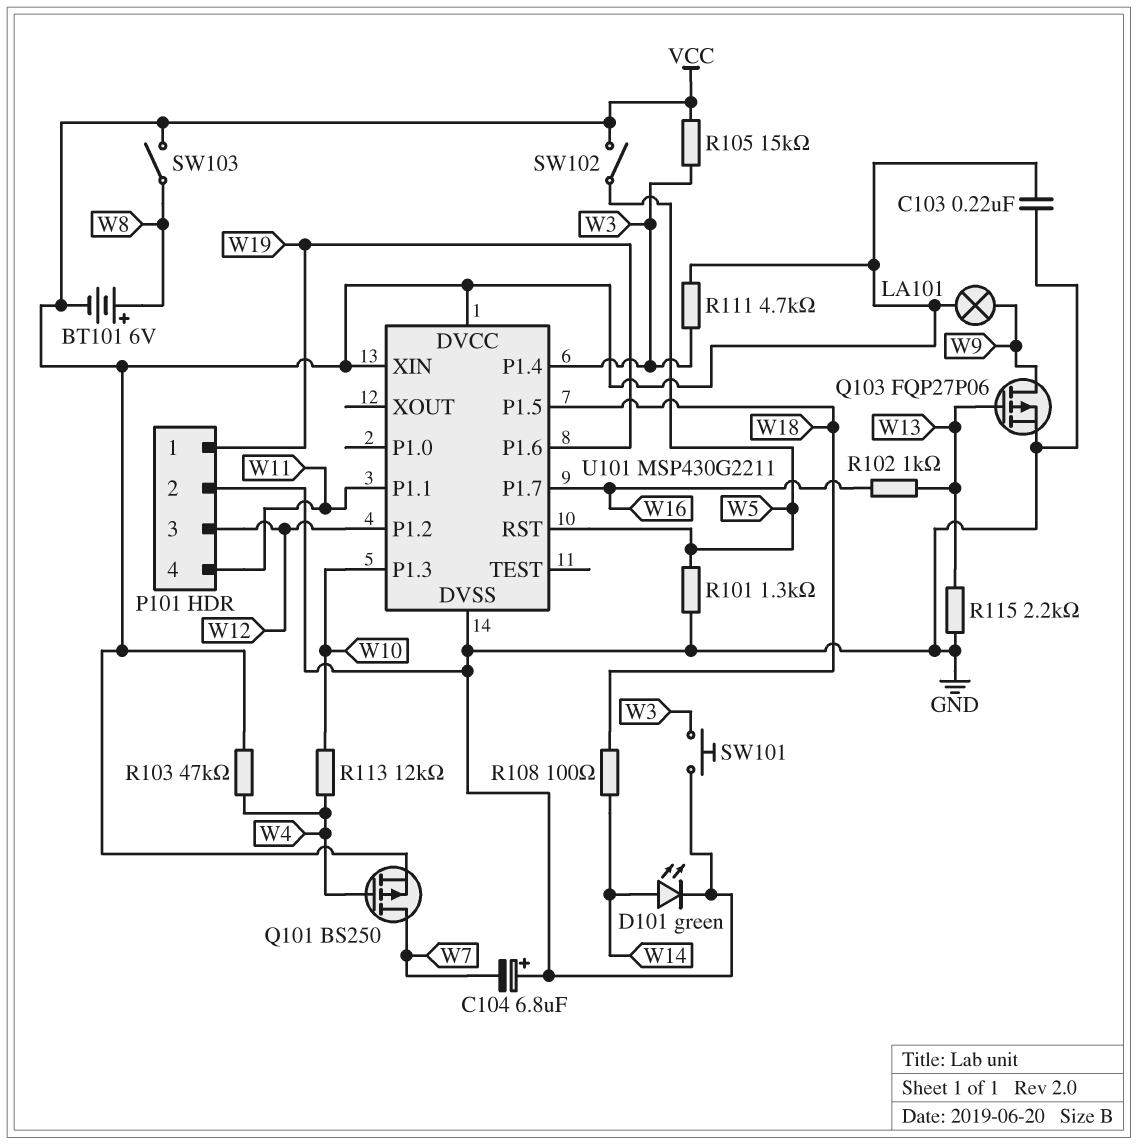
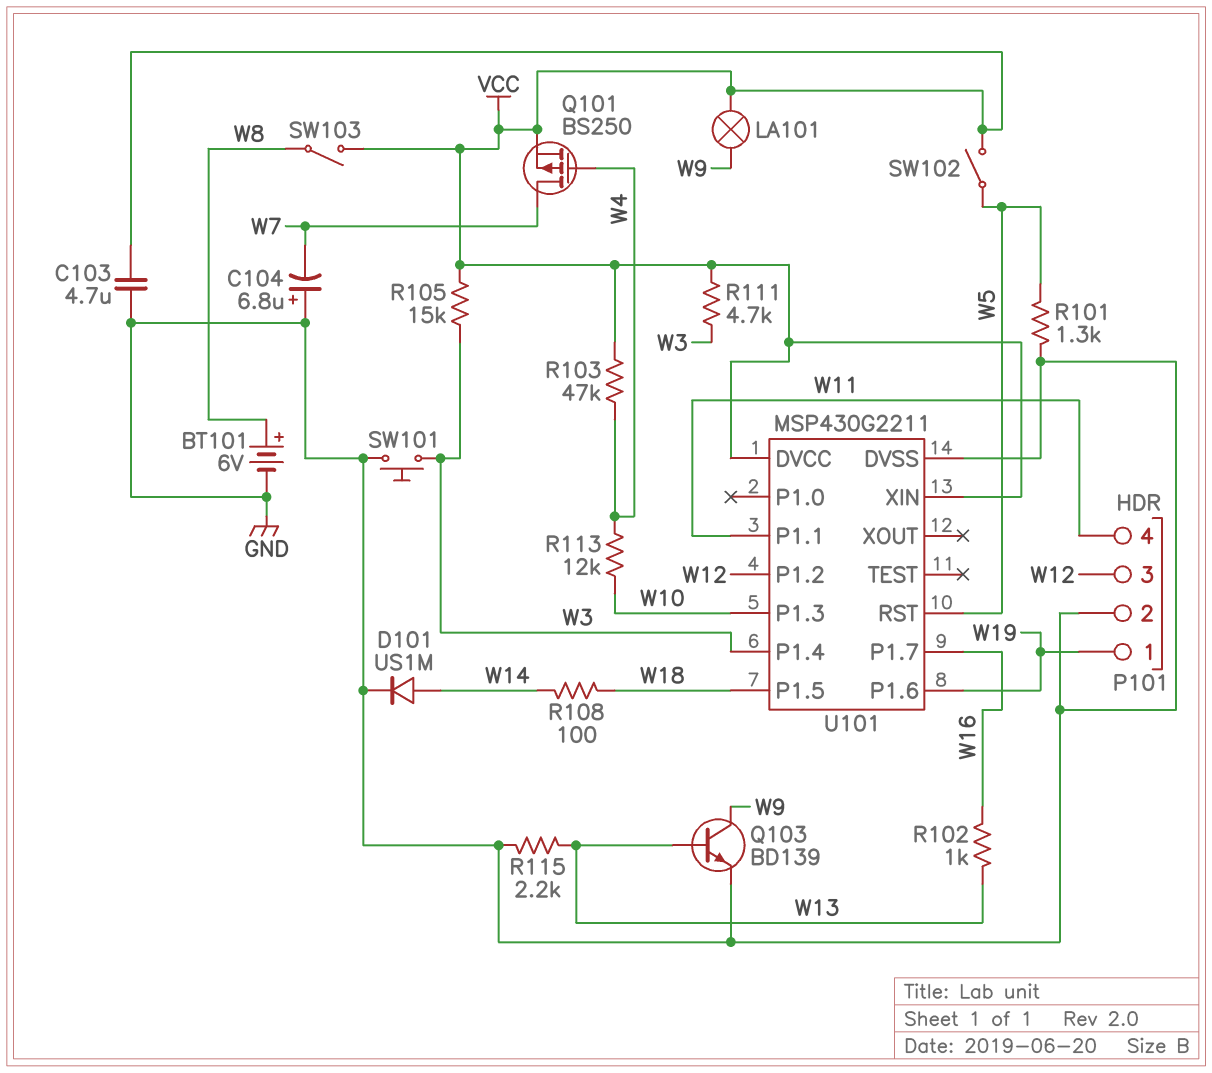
BT101: 6V (plus W8, minus VCC) -> 6V (plus W8, minus GND)
C103: 220nF (GND, VCC) -> 4.7uF (GND, VCC)
D101: LED green (A W14, K GND) -> diode US1M (A W14, K GND)
Q103: PMOS FQP27P06 (G W13, D W9, S GND) -> NPN BD139 (B W13, C W9, E GND)

